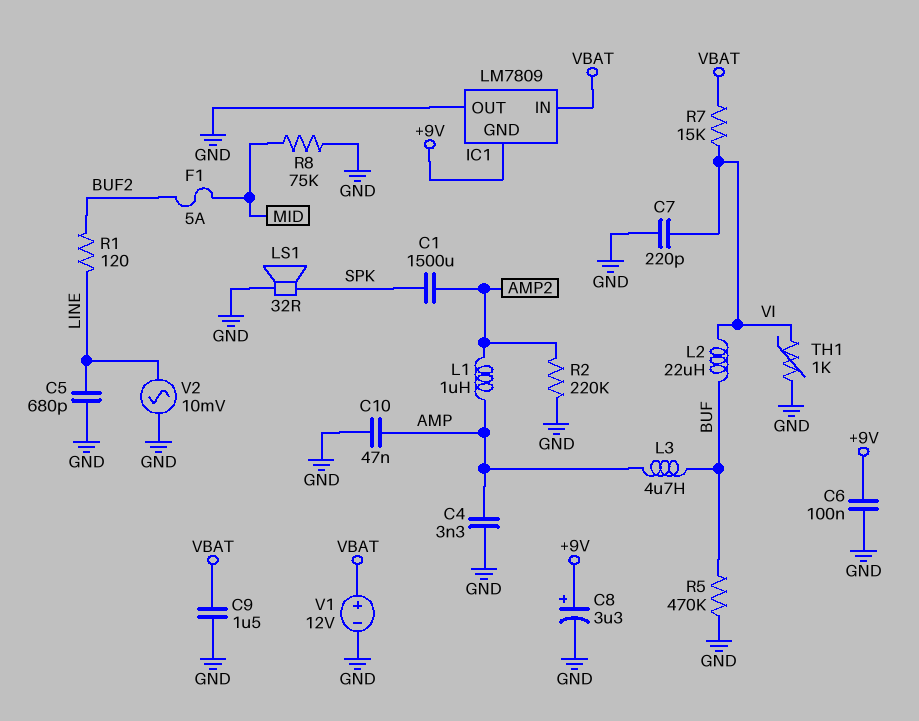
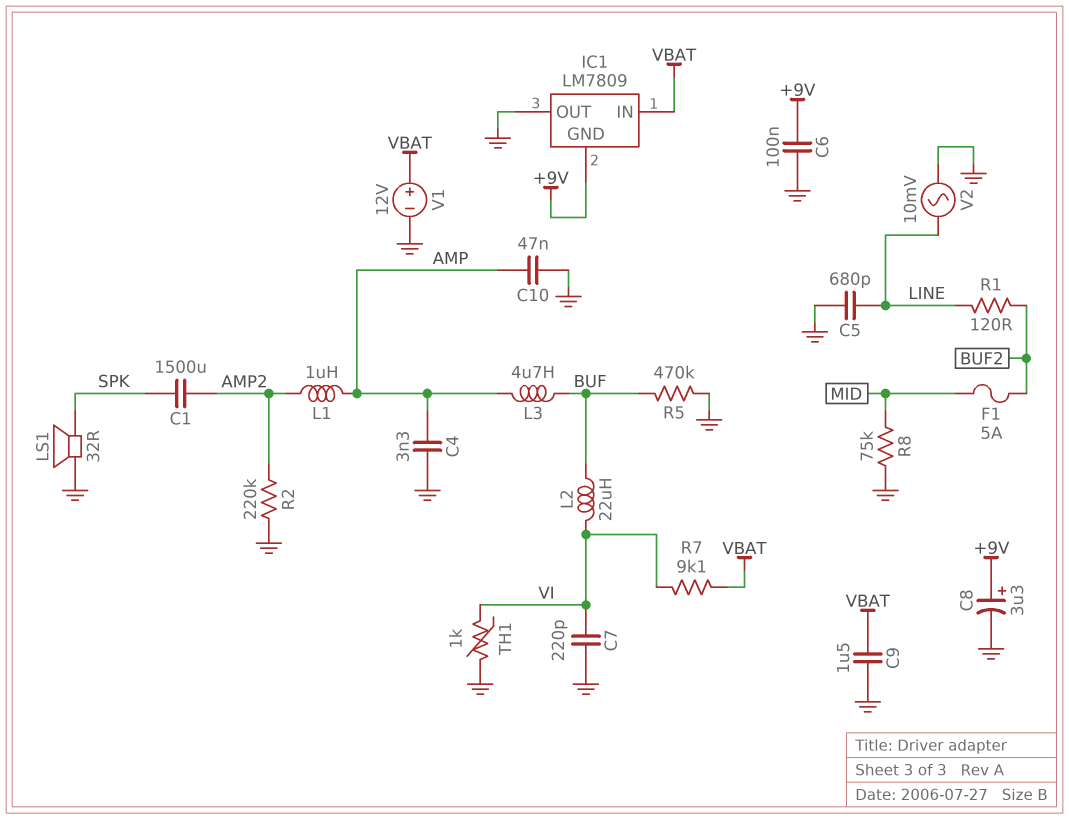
R7: 15k (VBAT, VI) -> 9.1k (VBAT, VI)

